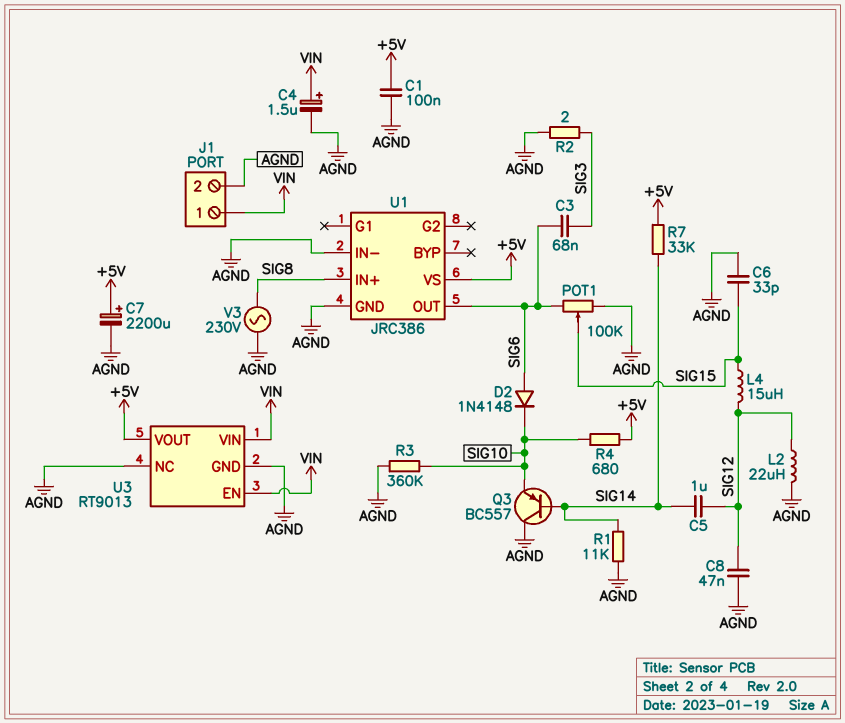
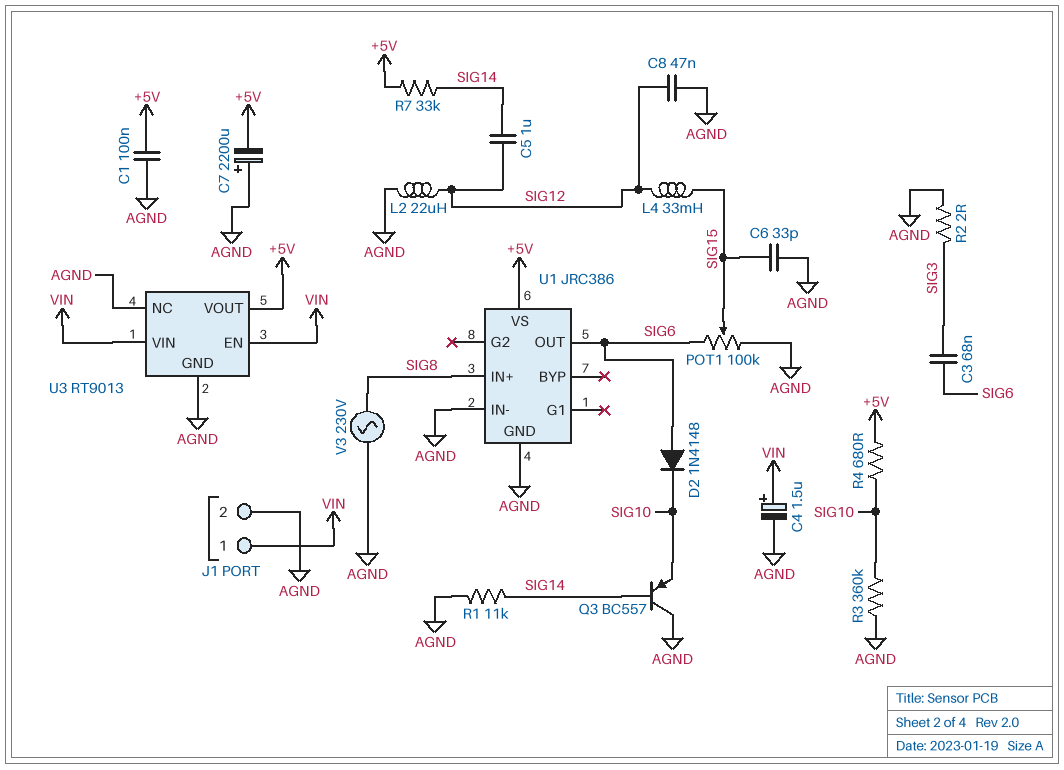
C7: 2200uF (plus +5V, minus AGND) -> 2200uF (plus AGND, minus +5V)
L4: 15uH (SIG12, SIG15) -> 33mH (SIG12, SIG15)

